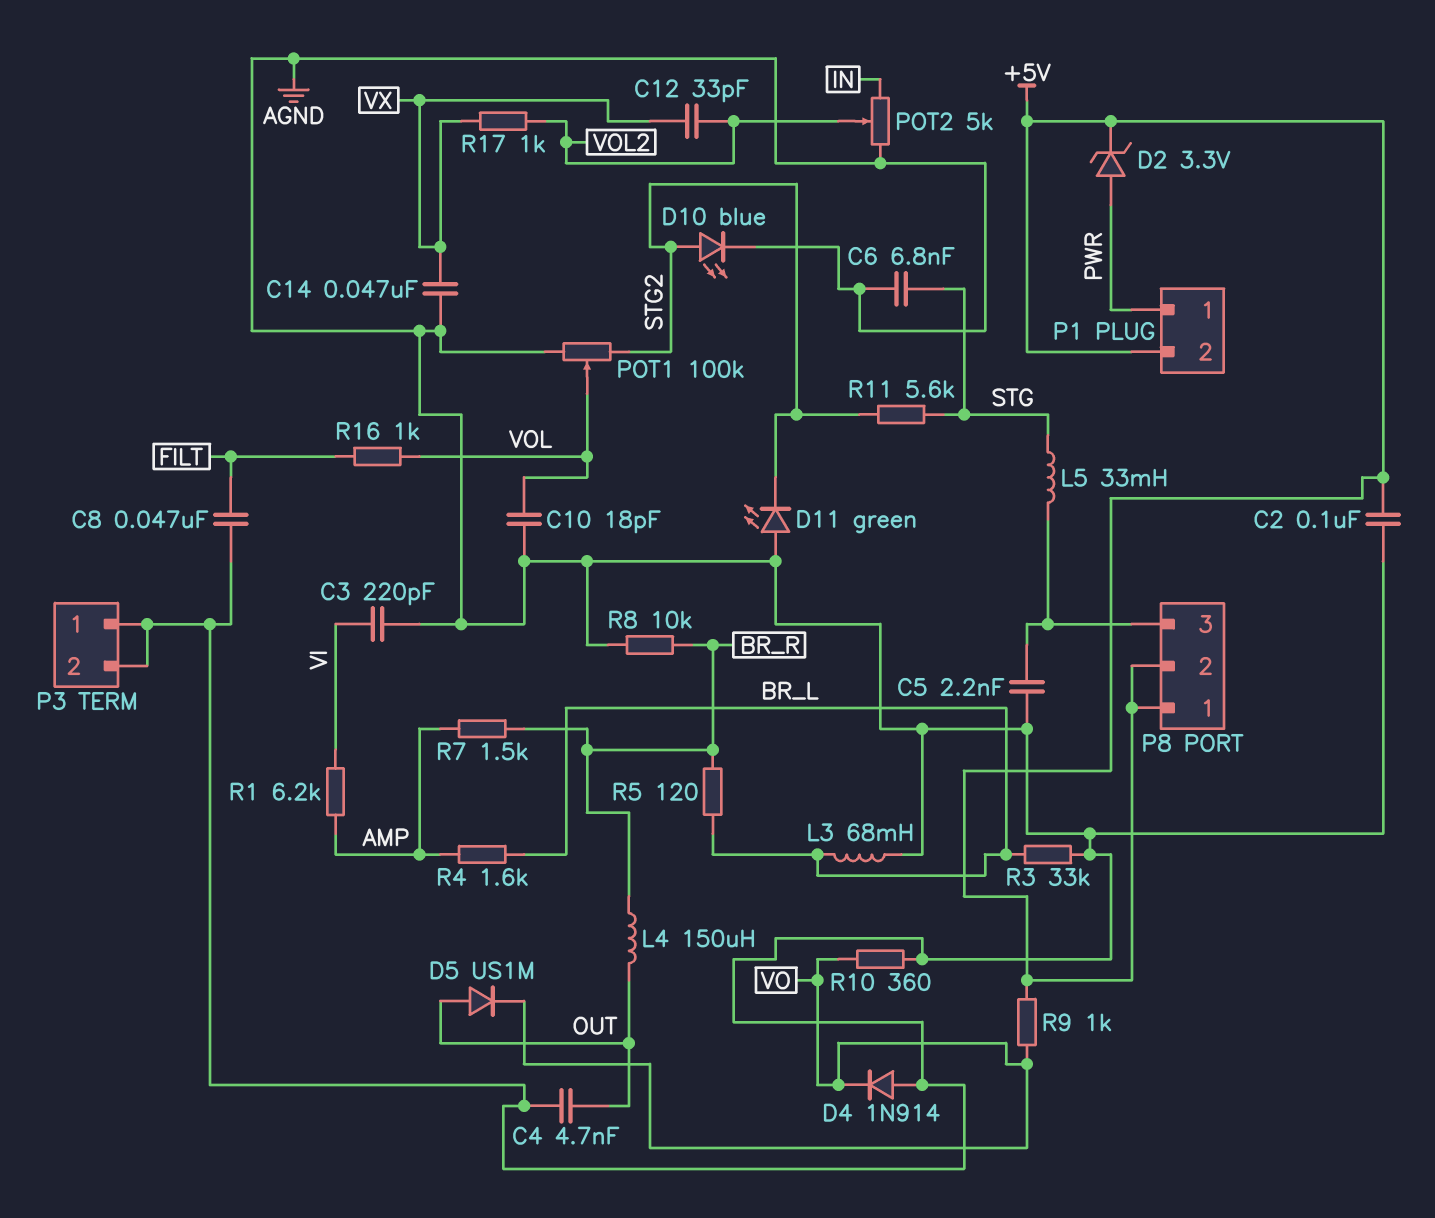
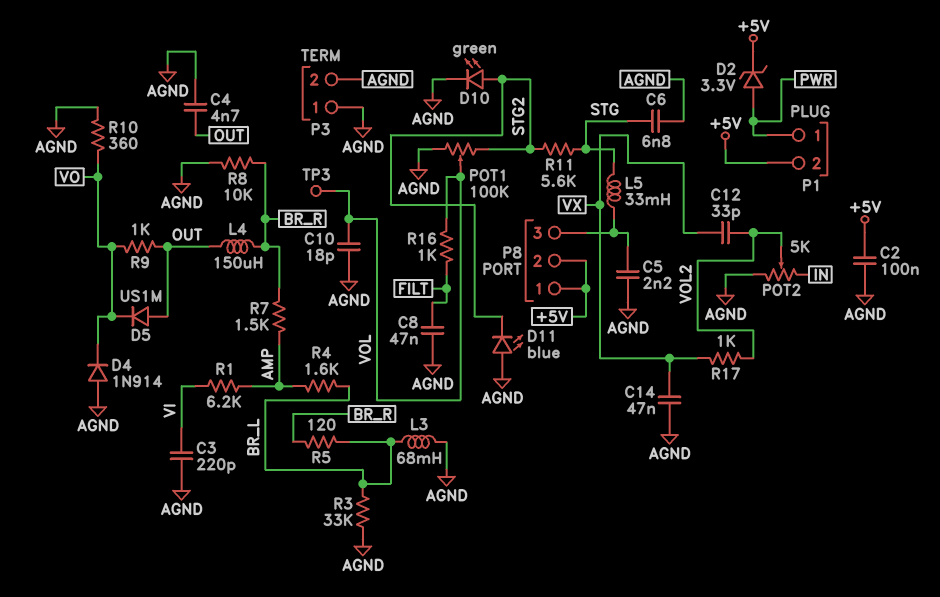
D10: LED blue (A STG2, K AGND) -> LED green (A STG2, K AGND)
D11: LED green (A AGND, K STG2) -> LED blue (A AGND, K STG2)
R9: 1k (+5V, VO) -> 1k (OUT, VO)
TP3: none -> test point (VOL)

